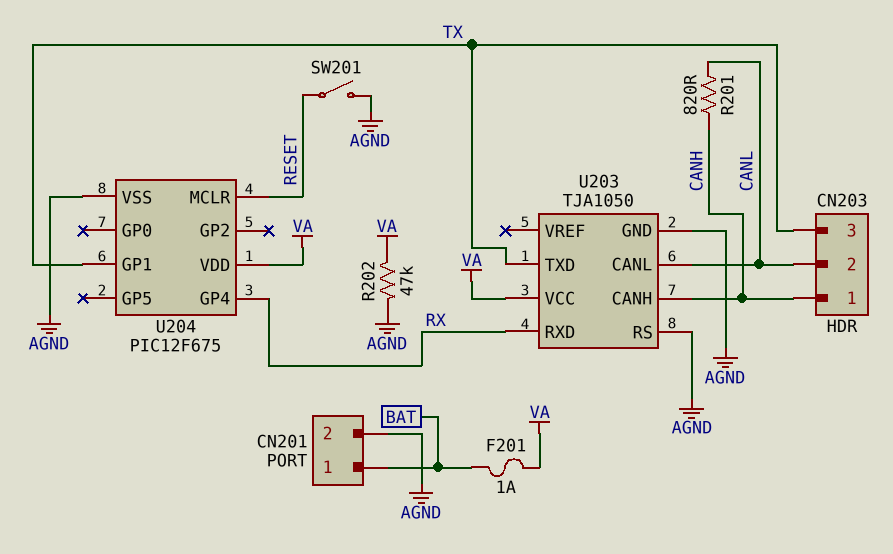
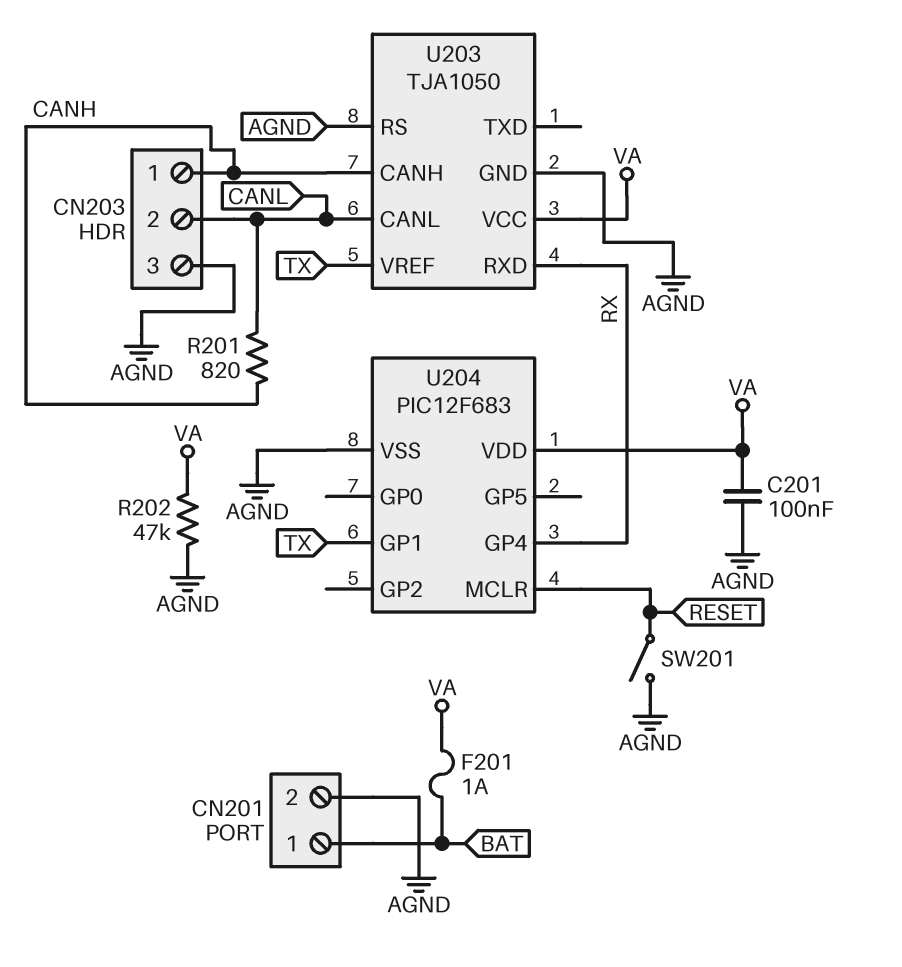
C201: none -> 100nF (AGND, VA)
CN203 pin 3: TX -> AGND
U203 pin TXD: TX -> none
U203 pin VREF: none -> TX
U204: PIC12F675 -> PIC12F683

